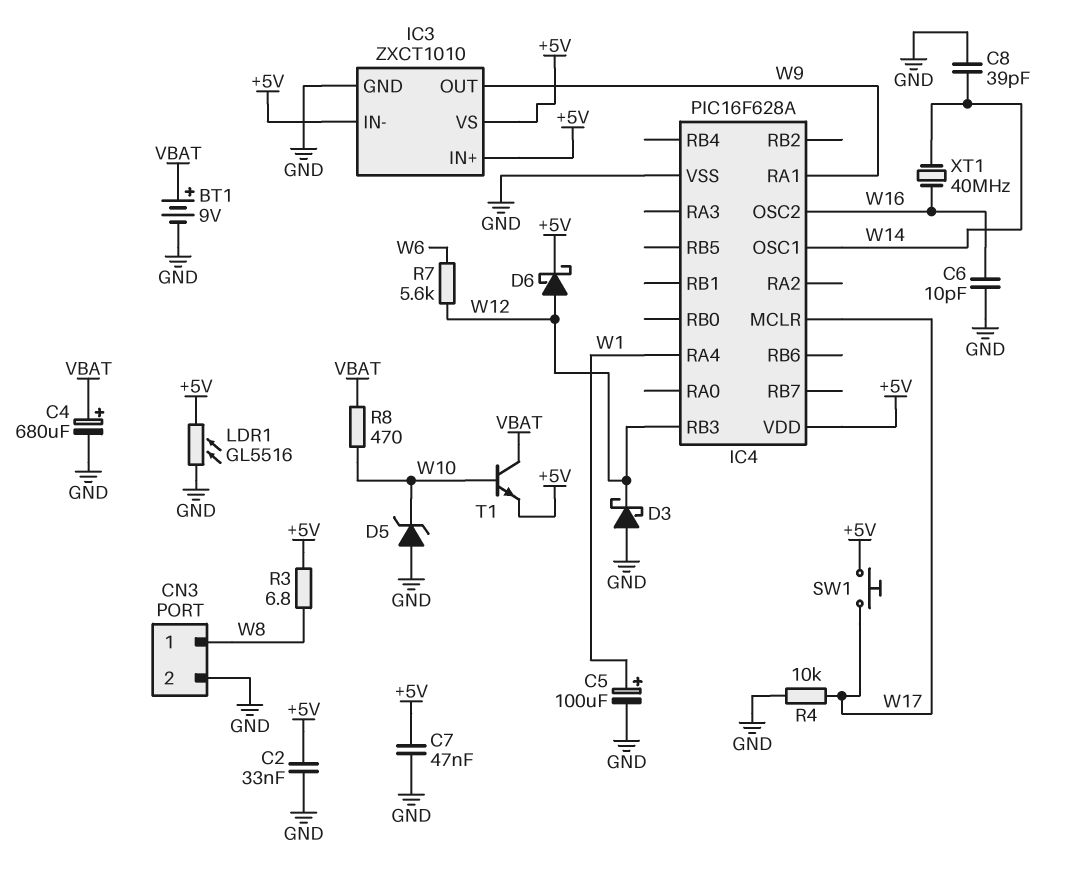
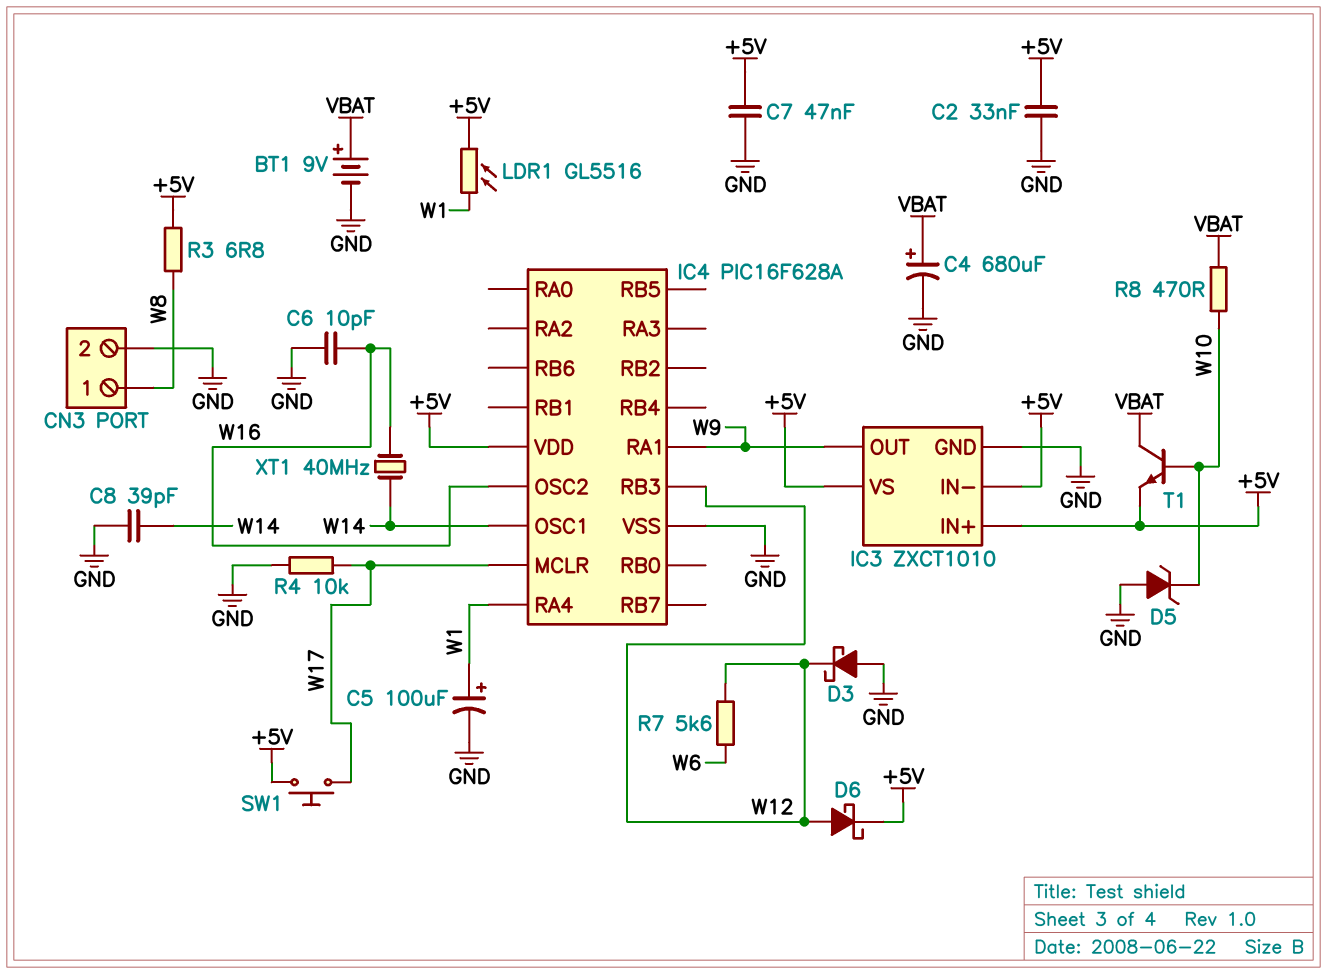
LDR1: GL5516 (+5V, GND) -> GL5516 (+5V, W1)

